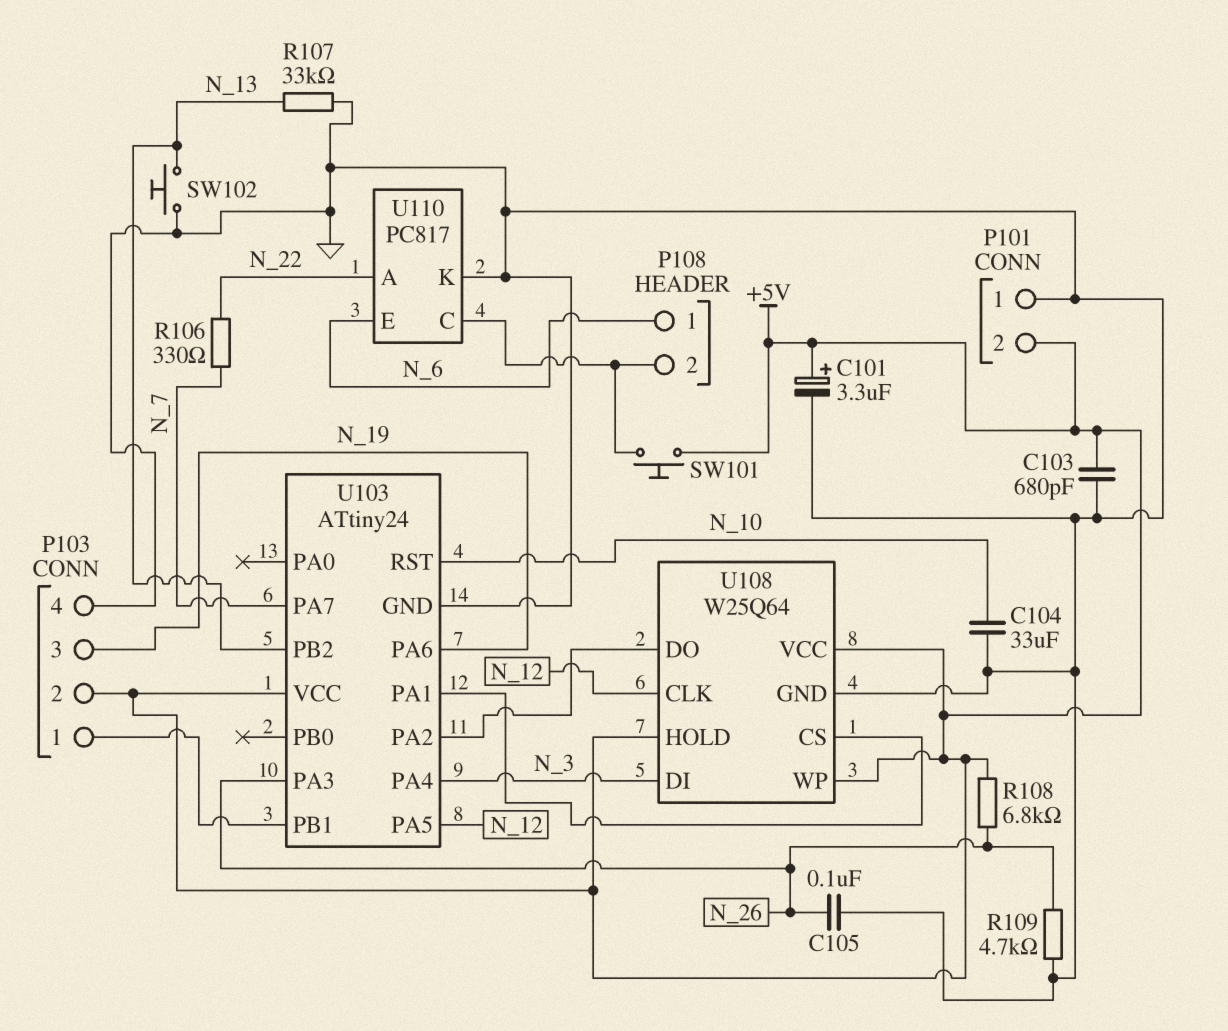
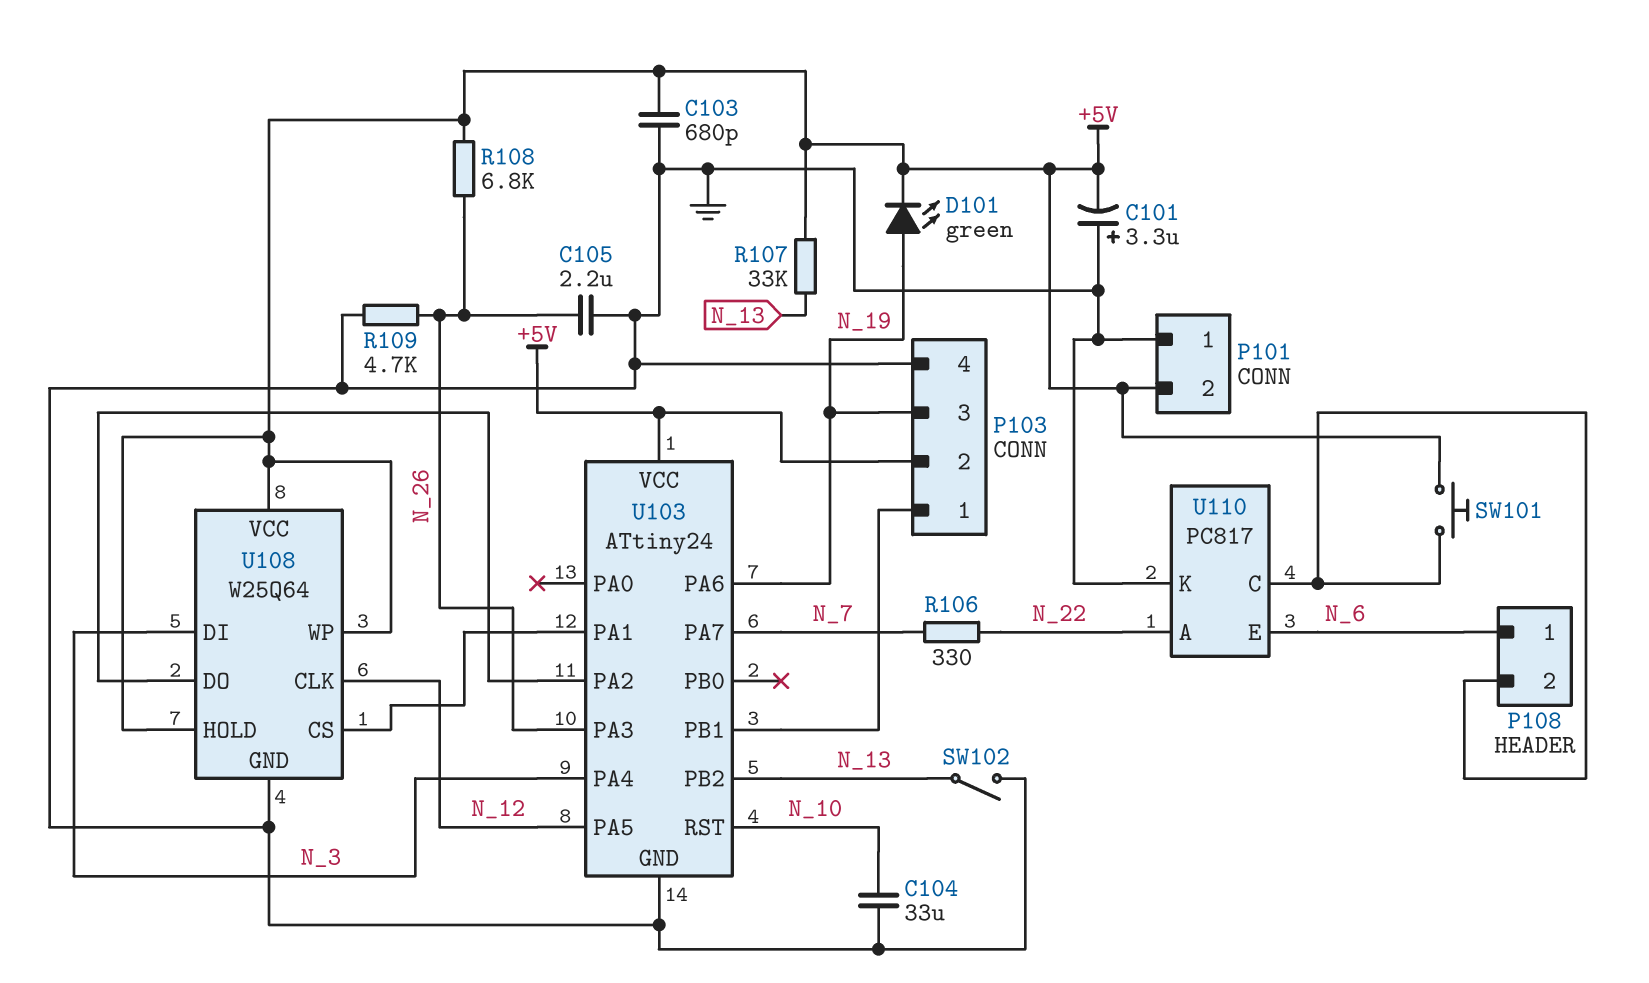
C101: 3.3uF (plus +5V, minus GND) -> 3.3uF (plus GND, minus +5V)
C105: 100nF (GND, N_26) -> 2.2uF (GND, N_26)
D101: none -> LED green (A N_19, K +5V)
R107: 33k (GND, N_13) -> 33k (+5V, N_13)
SW102: button (GND, N_13) -> switch (GND, N_13)

